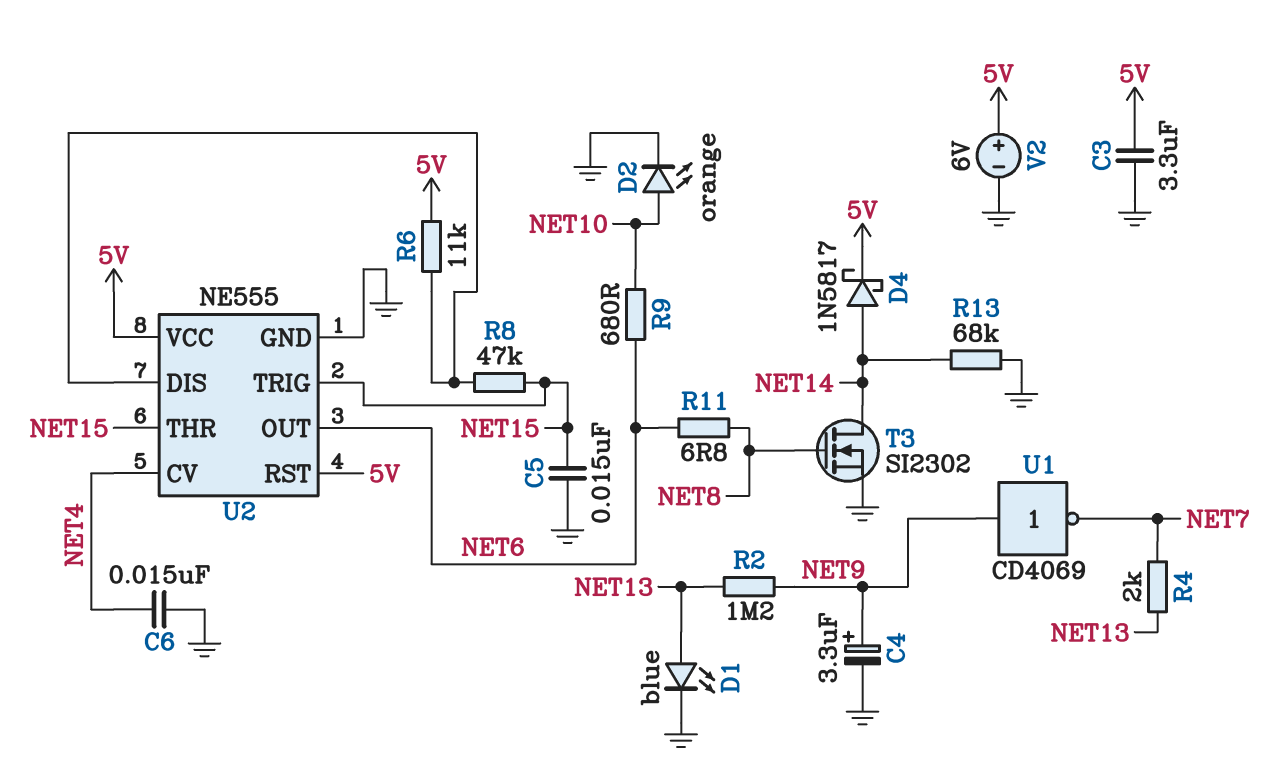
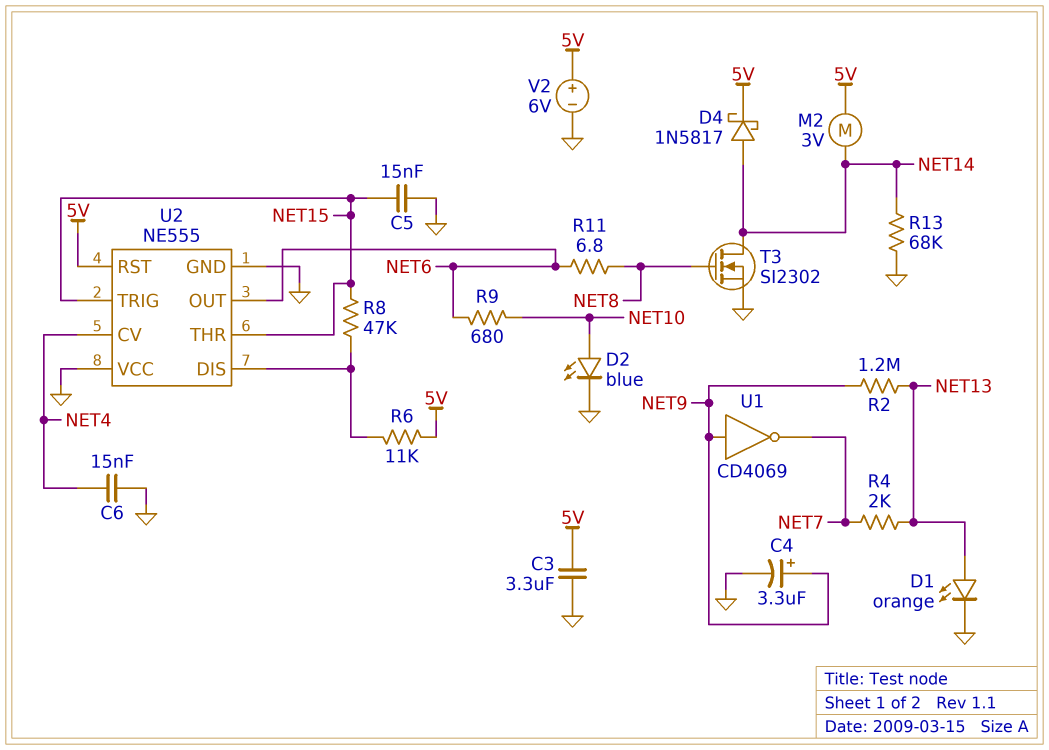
D1: LED blue (A NET13, K GND) -> LED orange (A NET13, K GND)
D2: LED orange (A NET10, K GND) -> LED blue (A NET10, K GND)
M2: none -> motor 3V (5V, NET14)
U2 pin VCC: 5V -> GND

